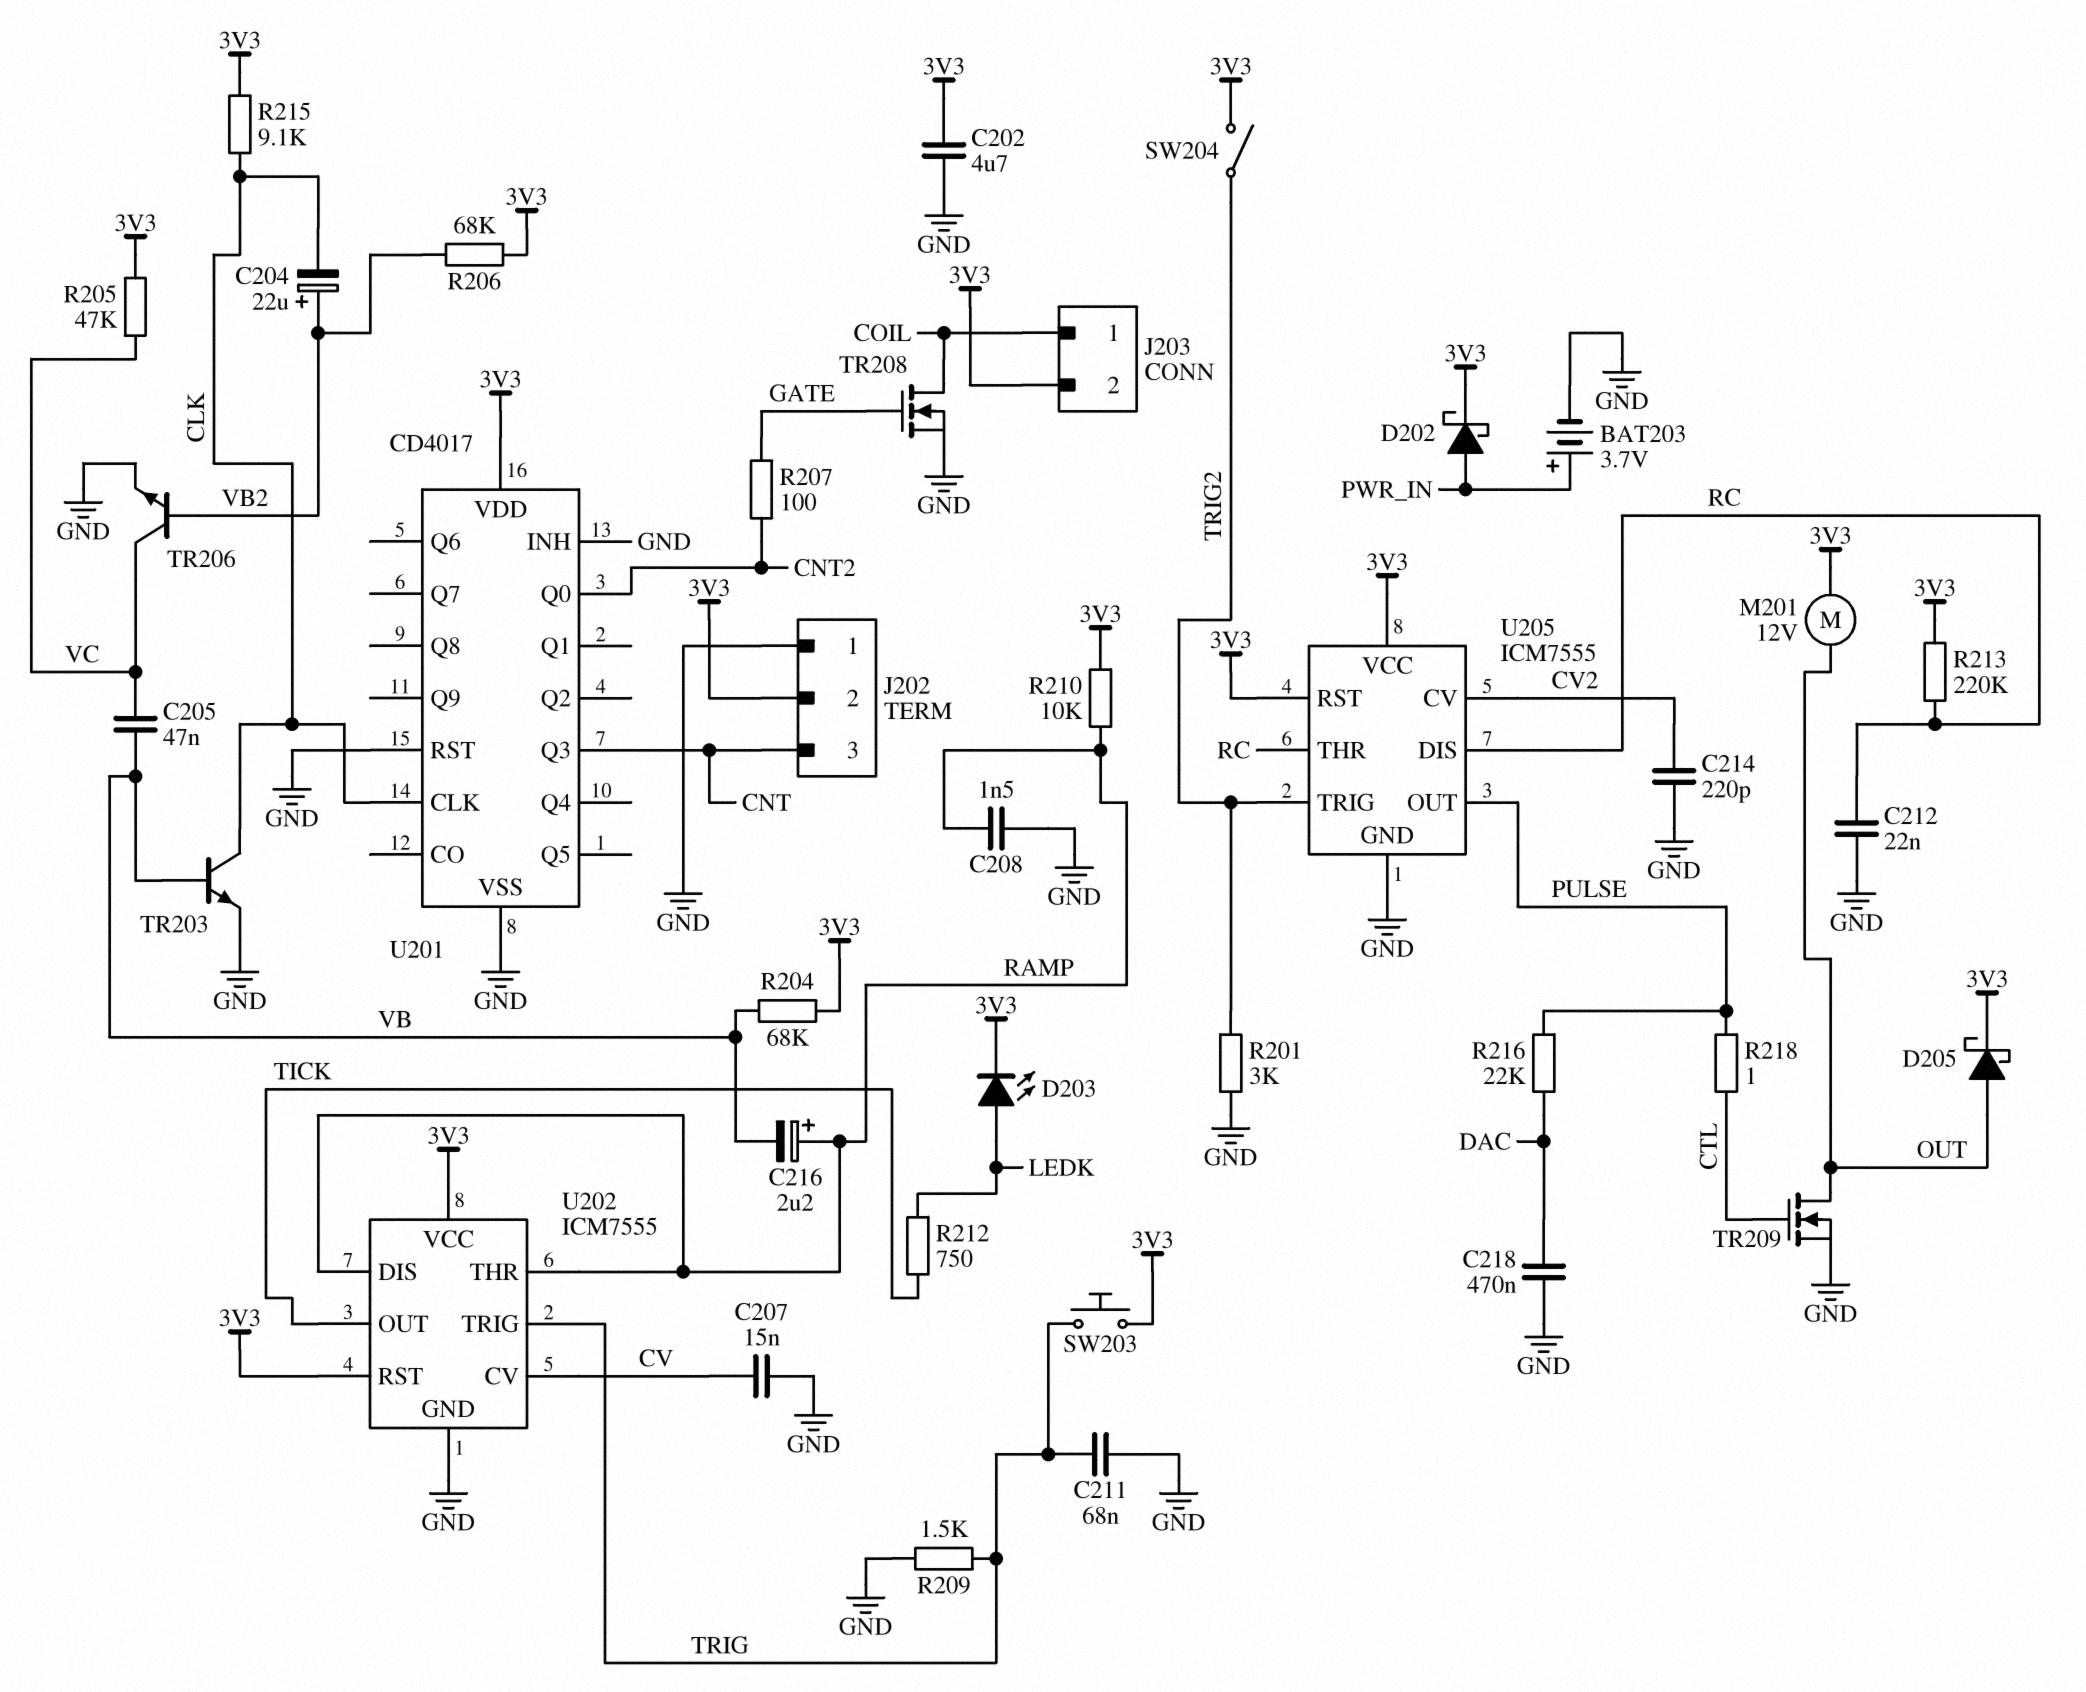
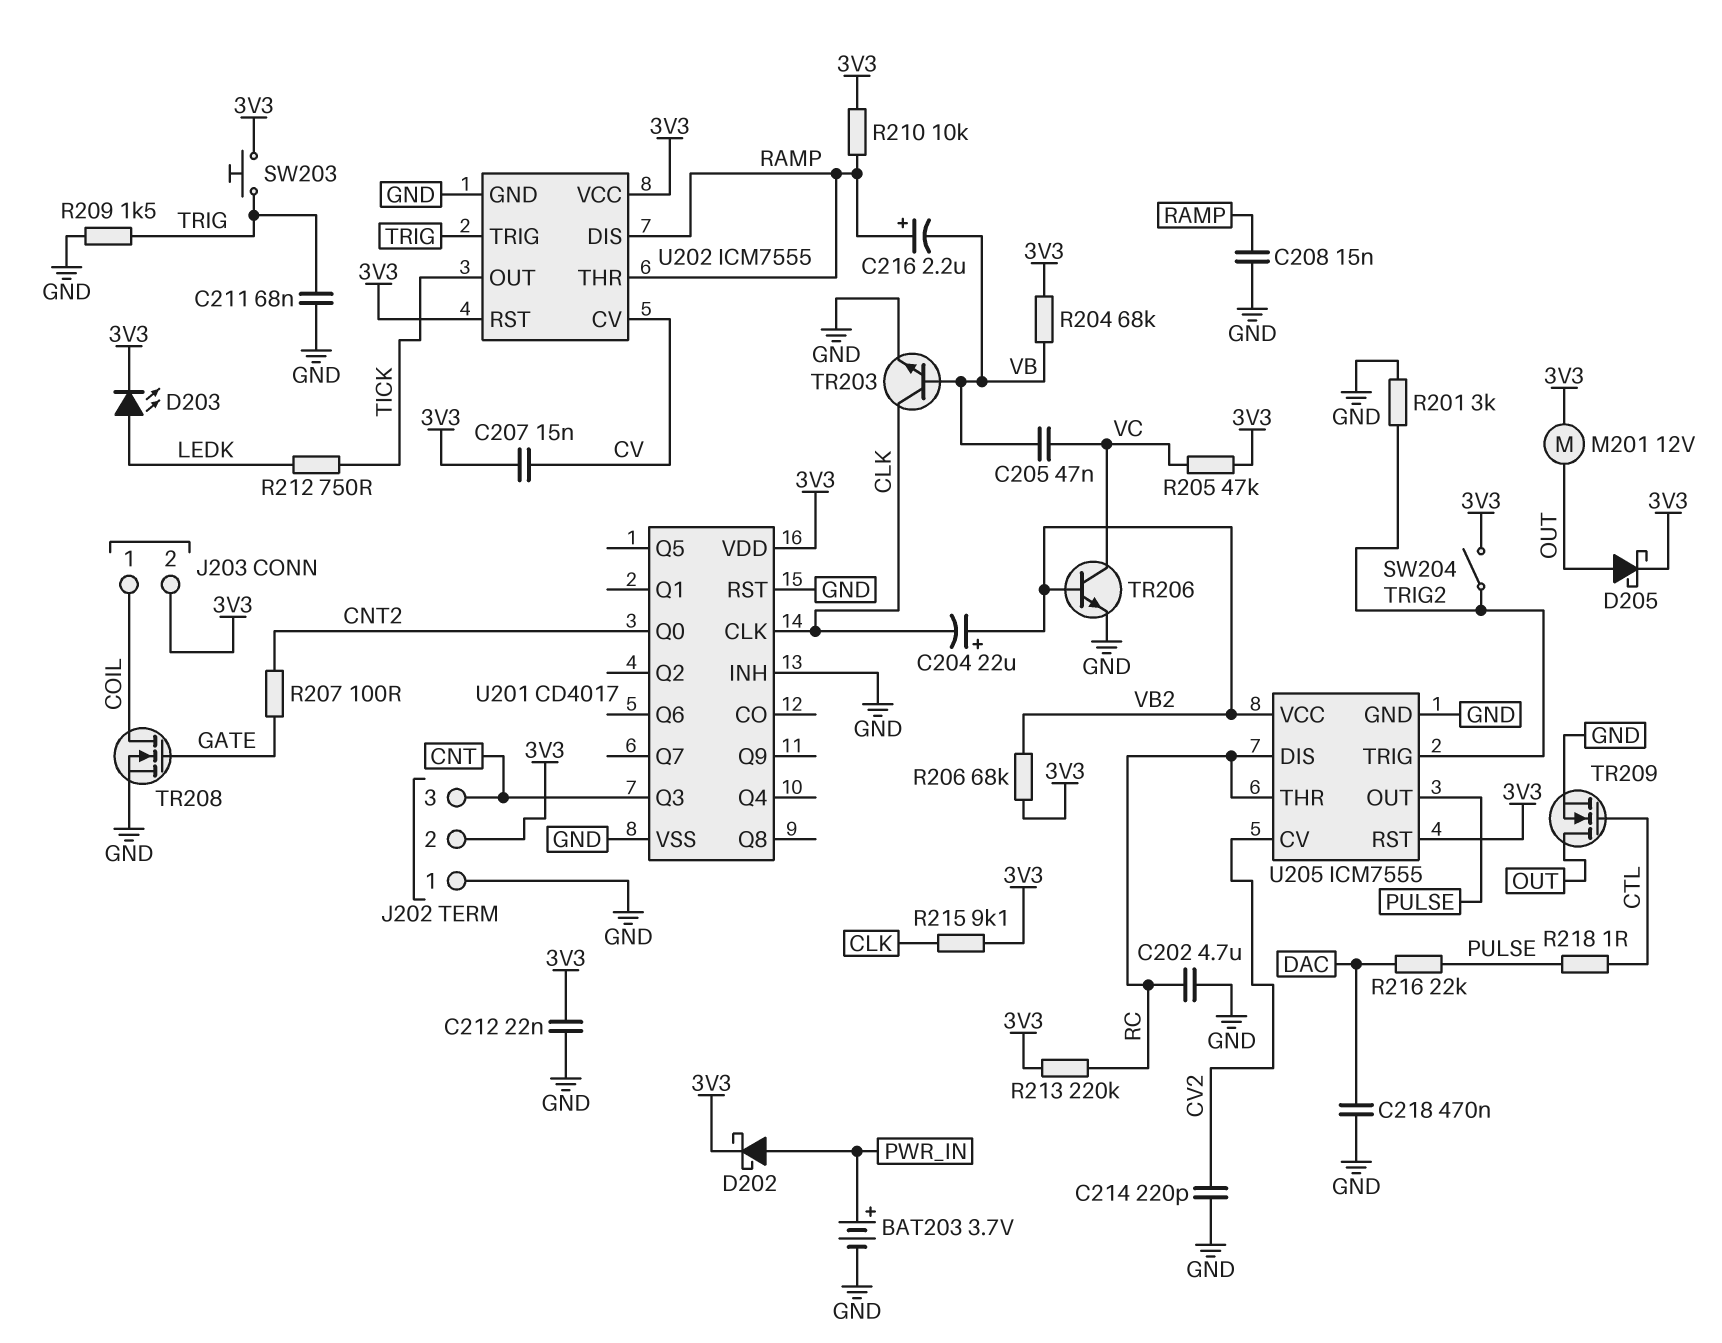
C202: 4.7uF (3V3, GND) -> 4.7uF (GND, RC)
C207: 15nF (CV, GND) -> 15nF (3V3, CV)
C208: 1.5nF (GND, RAMP) -> 15nF (GND, RAMP)
C212: 22nF (GND, RC) -> 22nF (3V3, GND)
U205 pin VCC: 3V3 -> VB2

